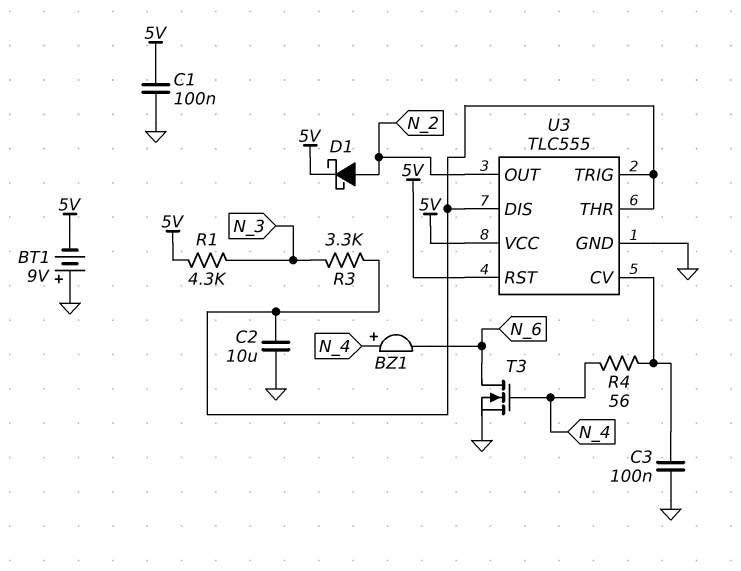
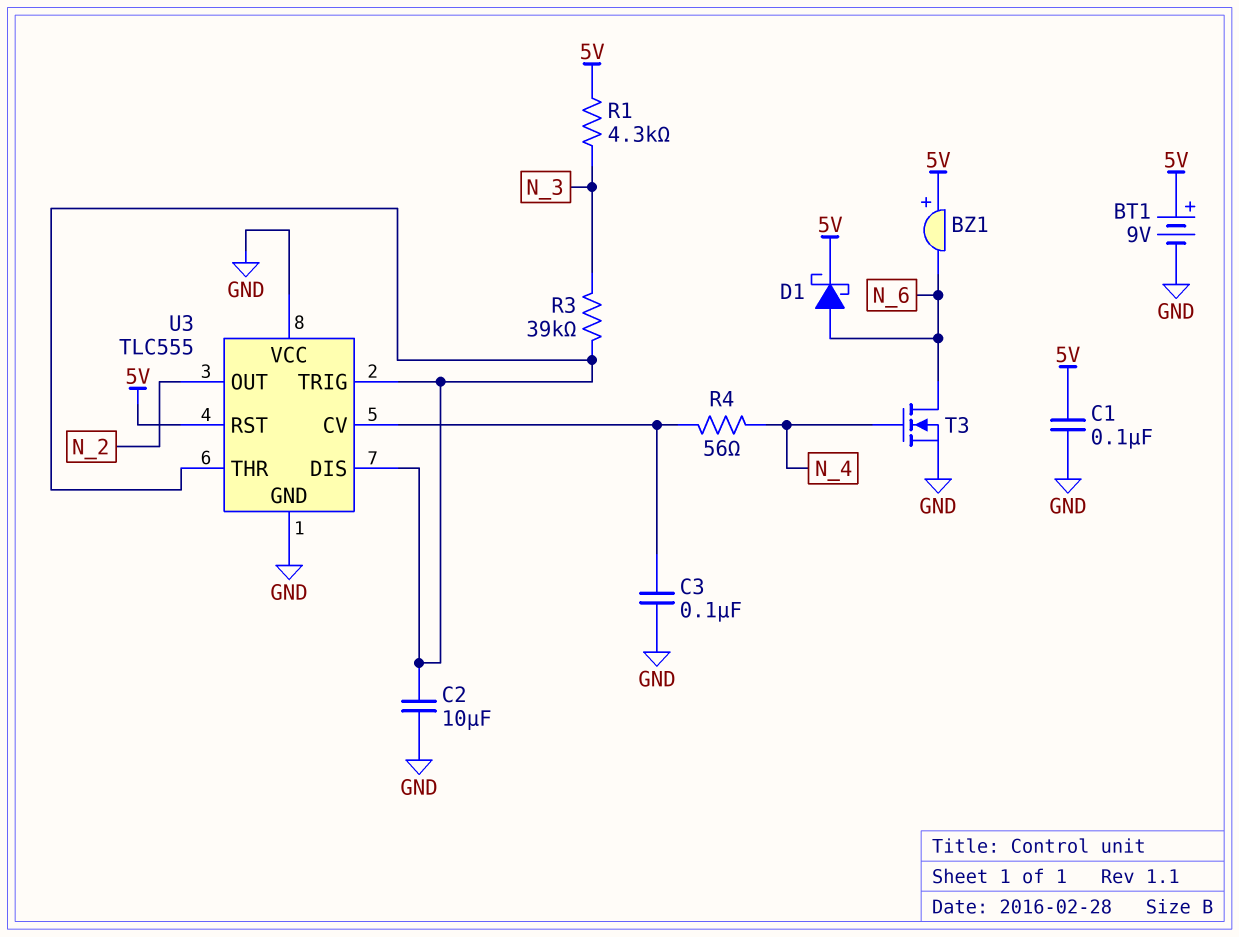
BT1: 9V (plus GND, minus 5V) -> 9V (plus 5V, minus GND)
BZ1: buzzer (plus N_4, minus N_6) -> buzzer (plus 5V, minus N_6)
D1: schottky (A N_2, K 5V) -> schottky (A N_6, K 5V)
R3: 3.3k (N_3, U3/DIS) -> 39k (N_3, U3/DIS)
U3 pin VCC: 5V -> GND

